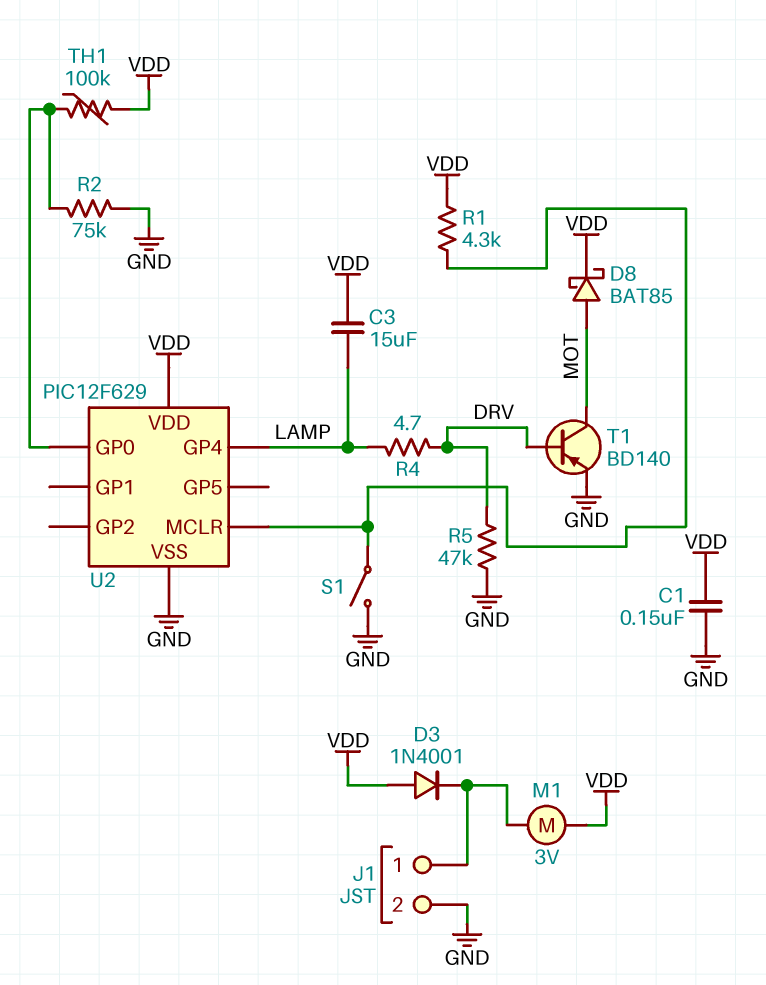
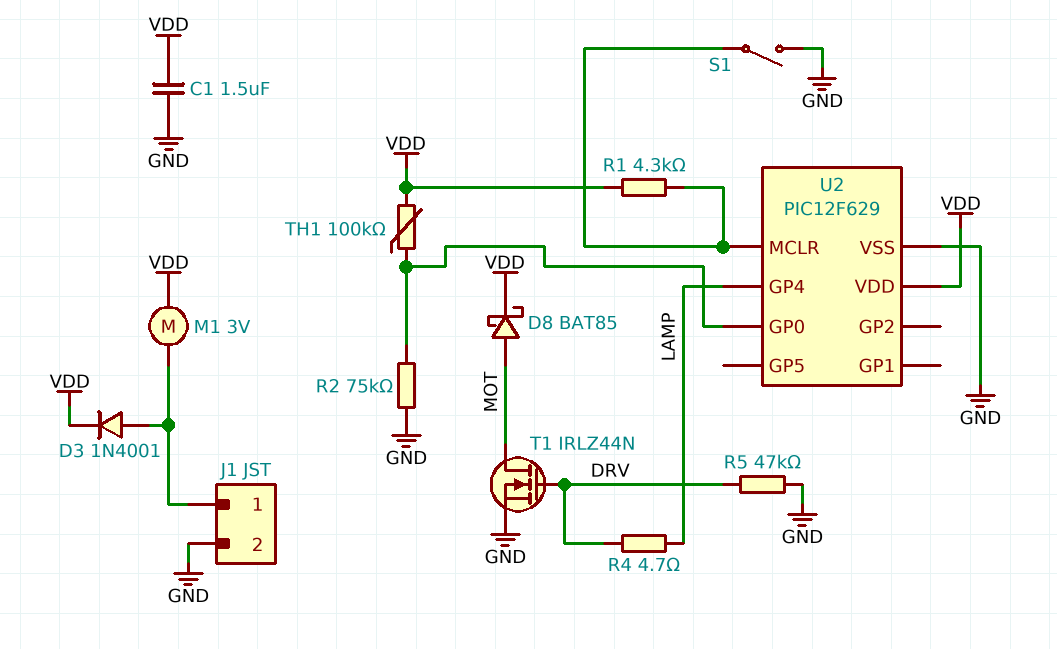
C1: 150nF (GND, VDD) -> 1.5uF (GND, VDD)
C3: 15uF (LAMP, VDD) -> none
D3: diode 1N4001 (A VDD, K J1/1) -> diode 1N4001 (A J1/1, K VDD)
T1: PNP BD140 (B DRV, C MOT, E GND) -> NMOS IRLZ44N (G DRV, D MOT, S GND)

